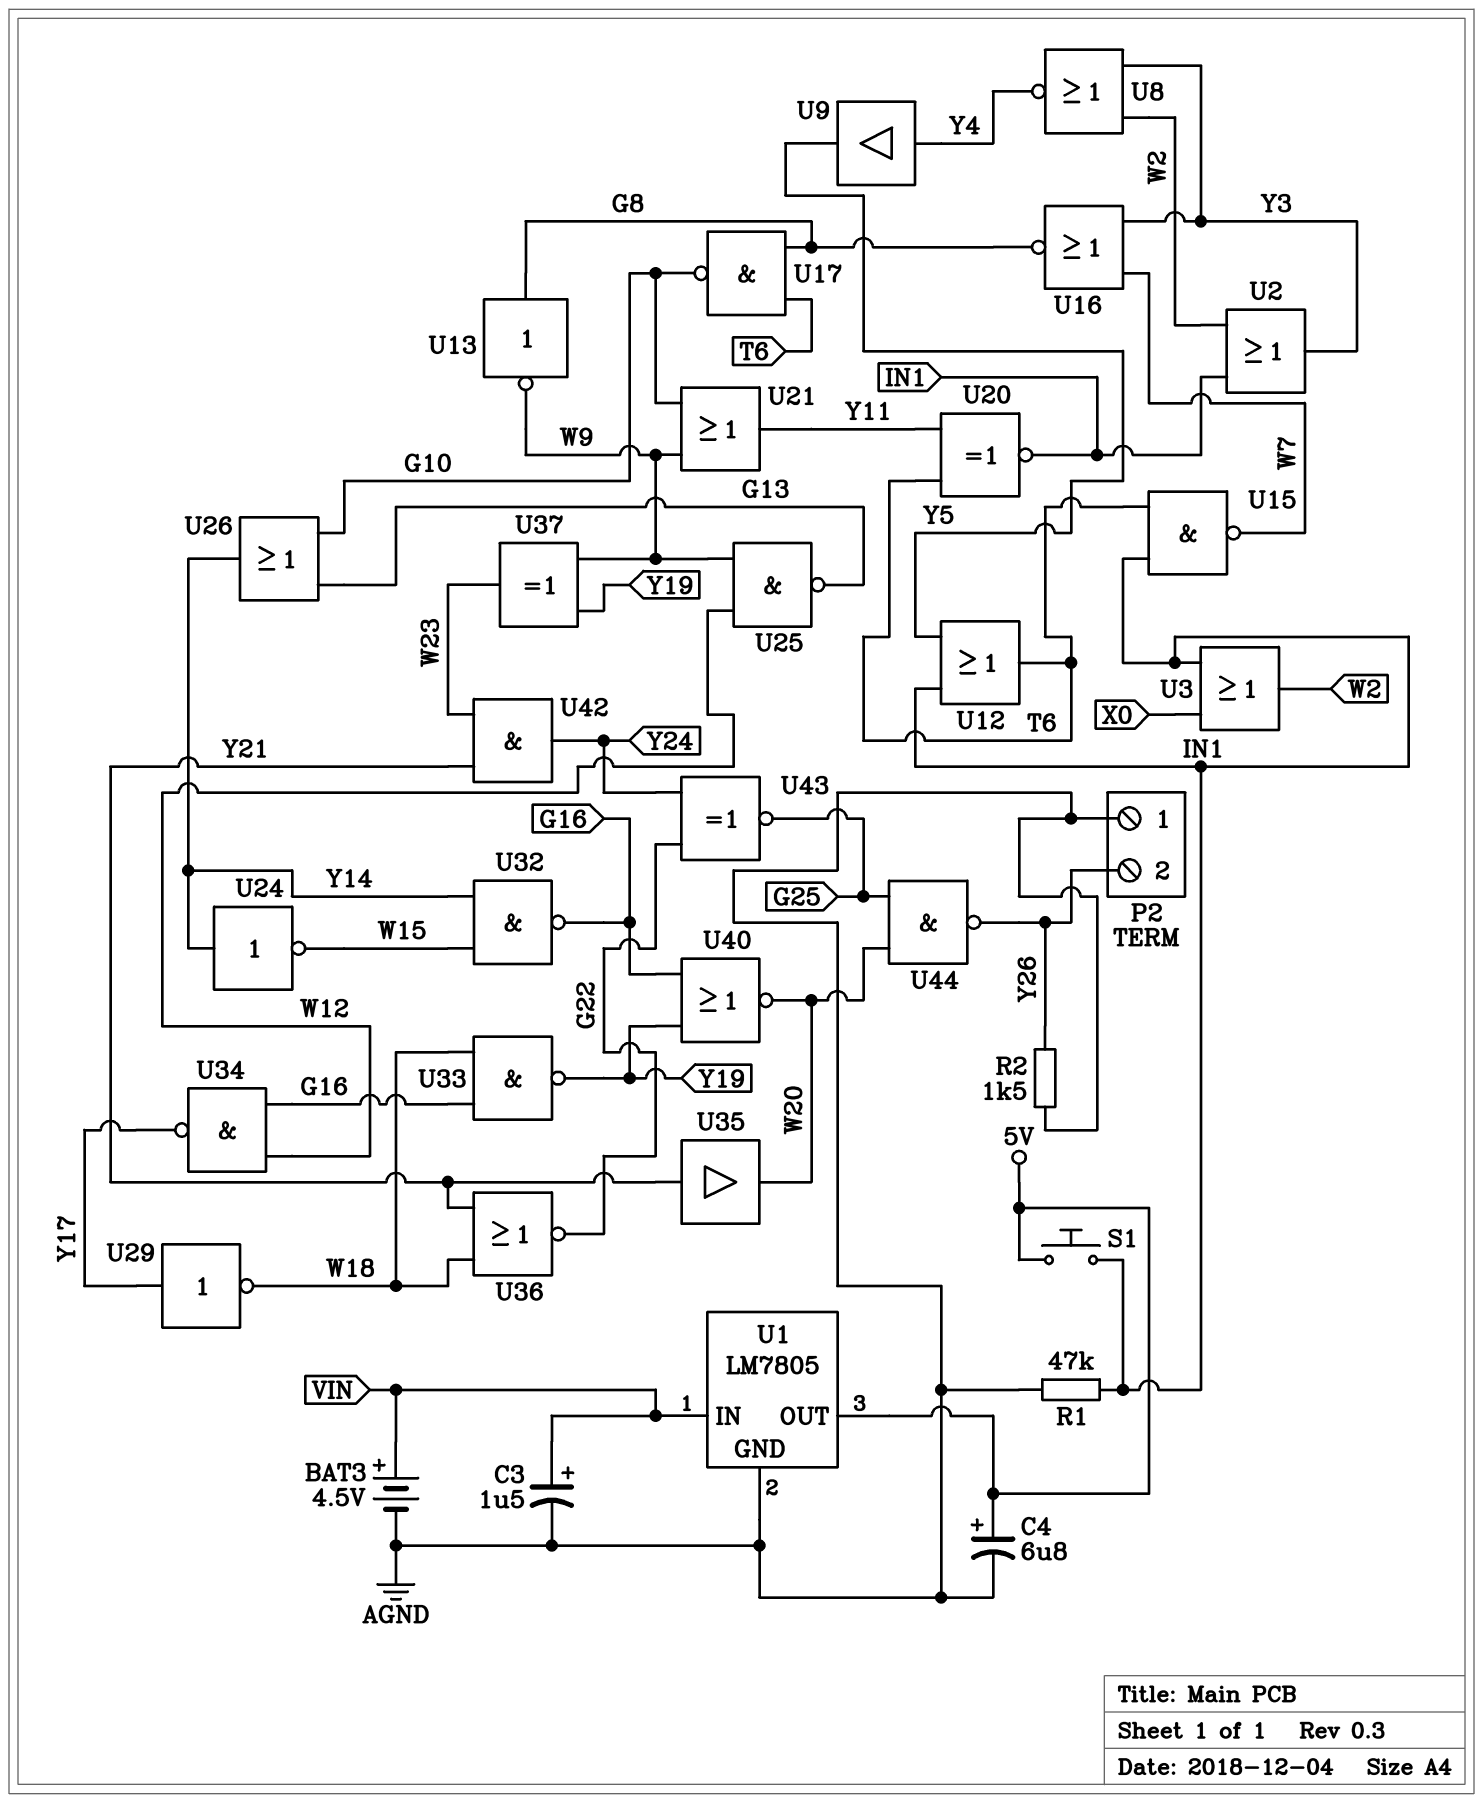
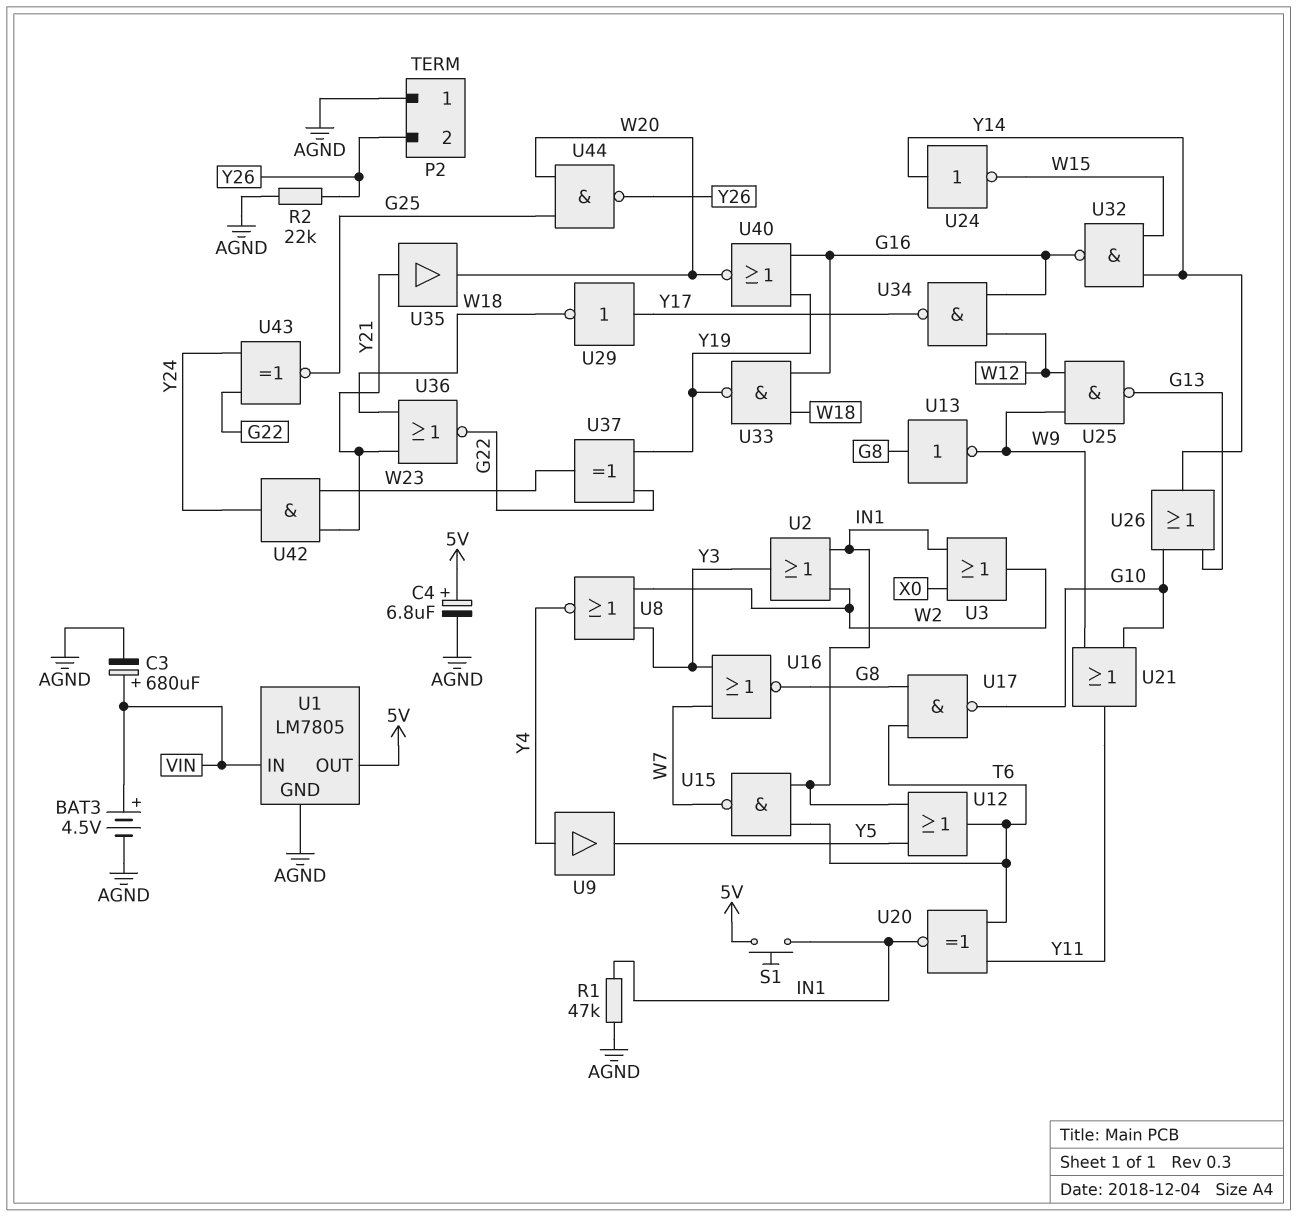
C3: 1.5uF (plus VIN, minus AGND) -> 680uF (plus VIN, minus AGND)
R2: 1.5k (AGND, Y26) -> 22k (AGND, Y26)
U37: XOR (in W9, in Y19, out W23) -> XOR (in G22, in Y19, out W23)

